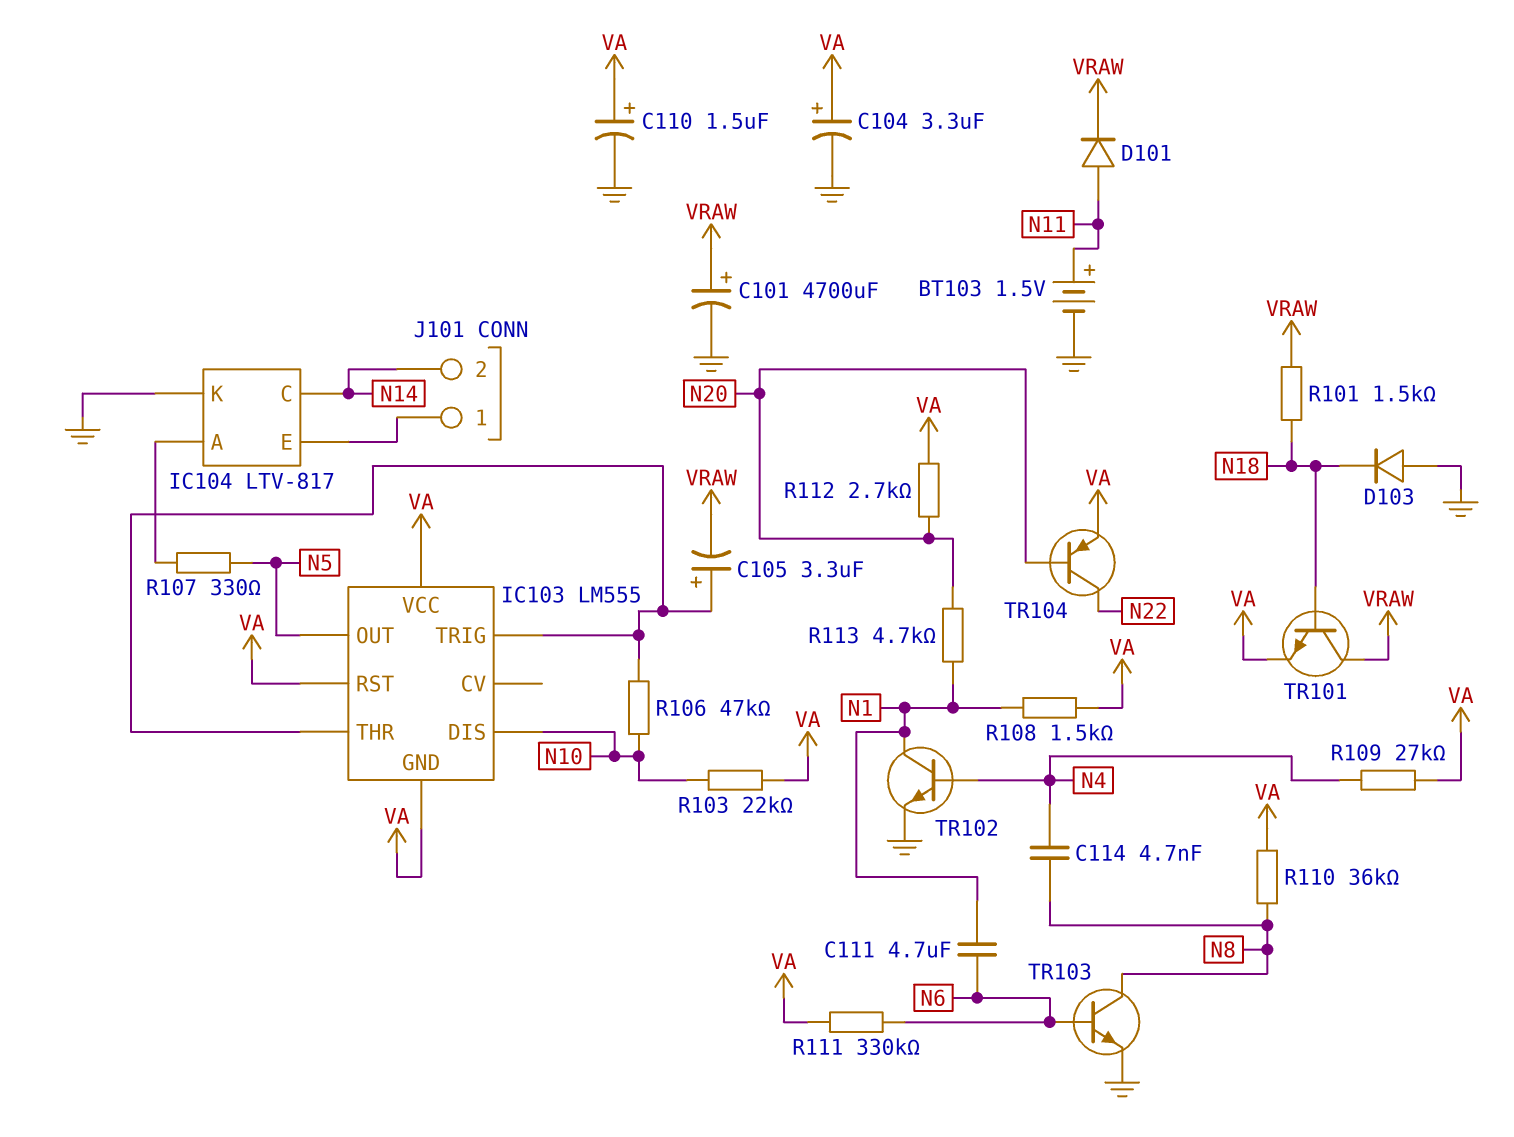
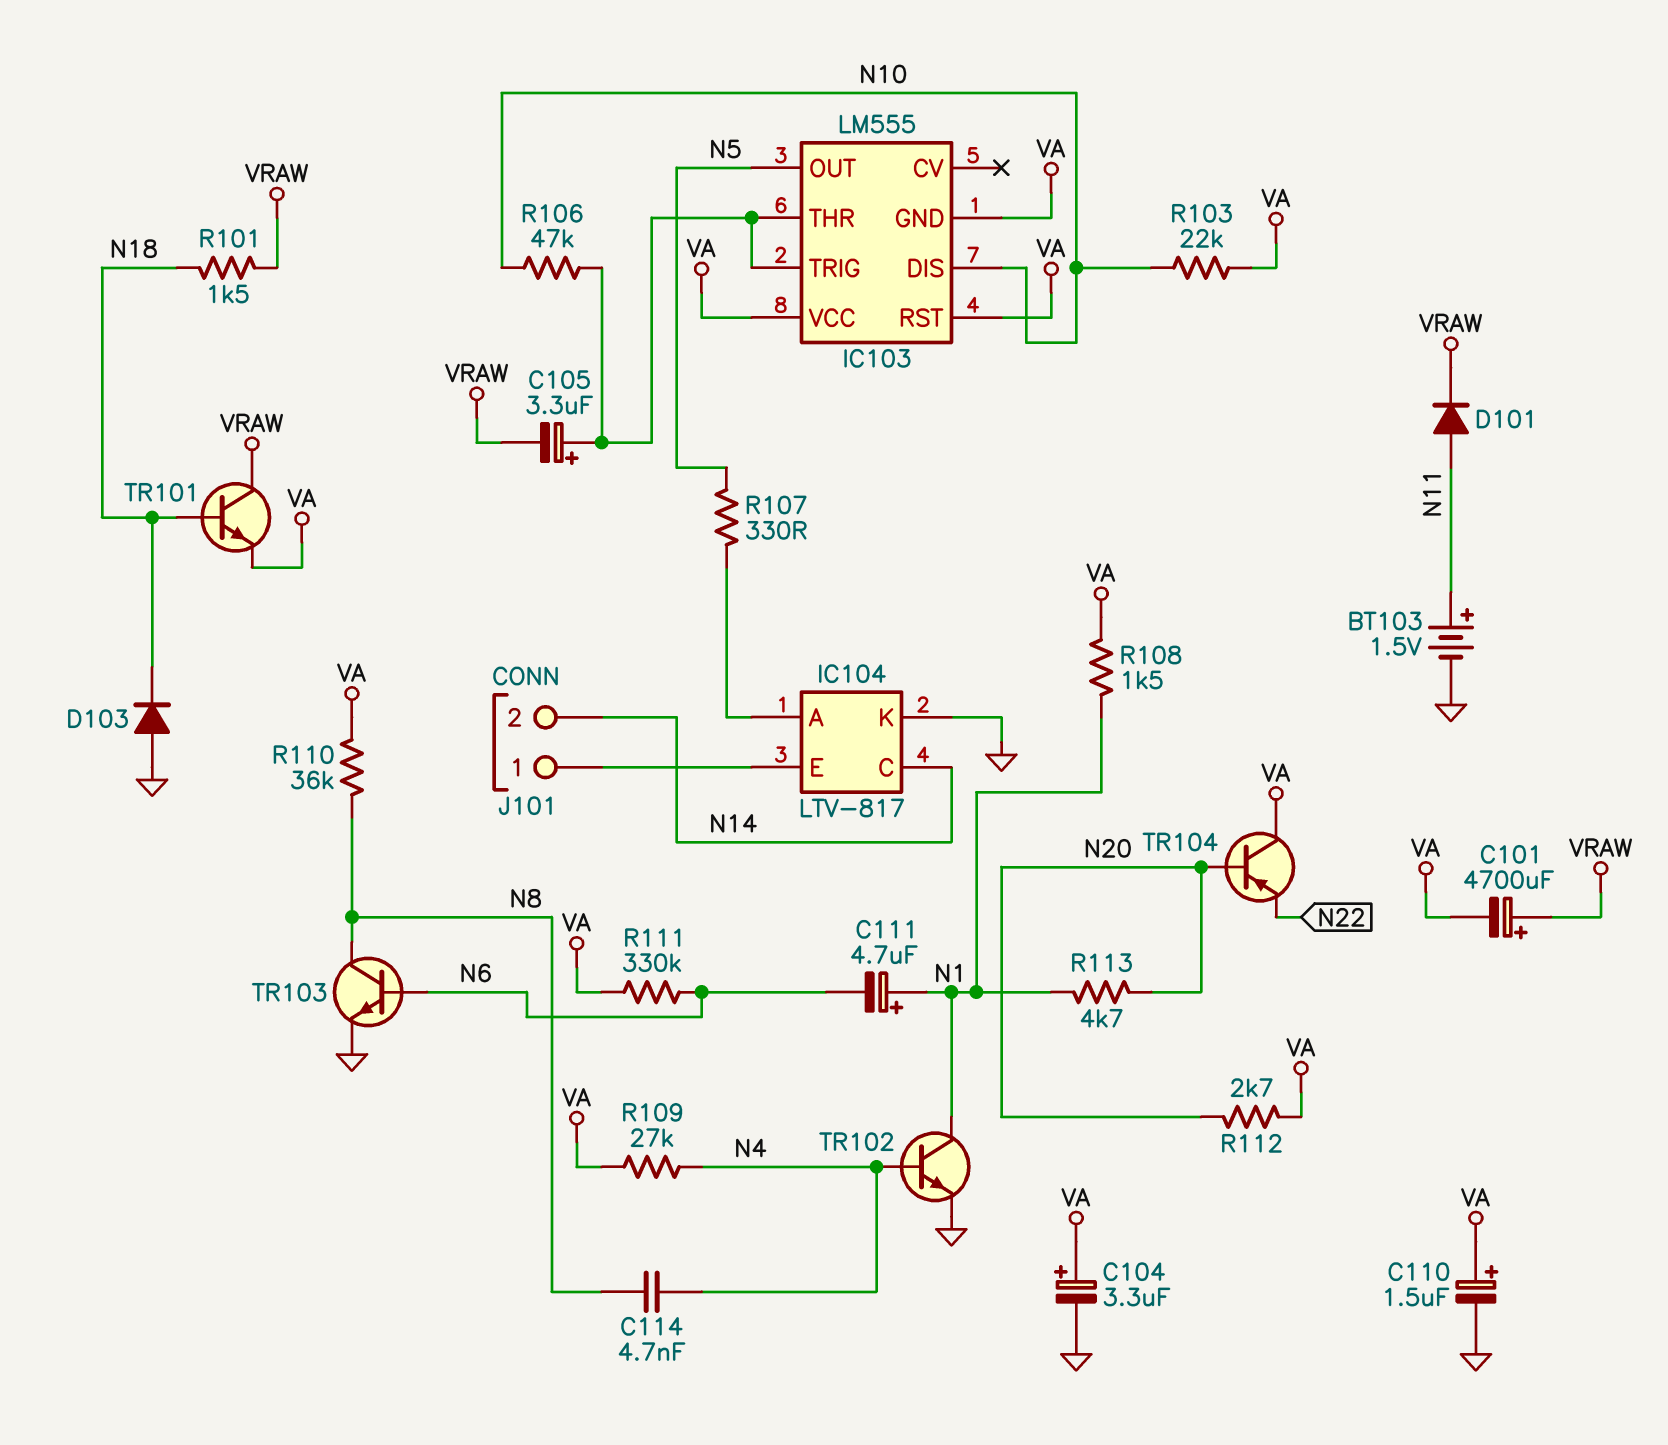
C101: 4700uF (plus VRAW, minus GND) -> 4700uF (plus VRAW, minus VA)
C111: 4.7uF (N1, N6) -> 4.7uF (plus N1, minus N6)
TR104: PNP (B N20, C N22, E VA) -> PNP (B N20, C VA, E N22)

